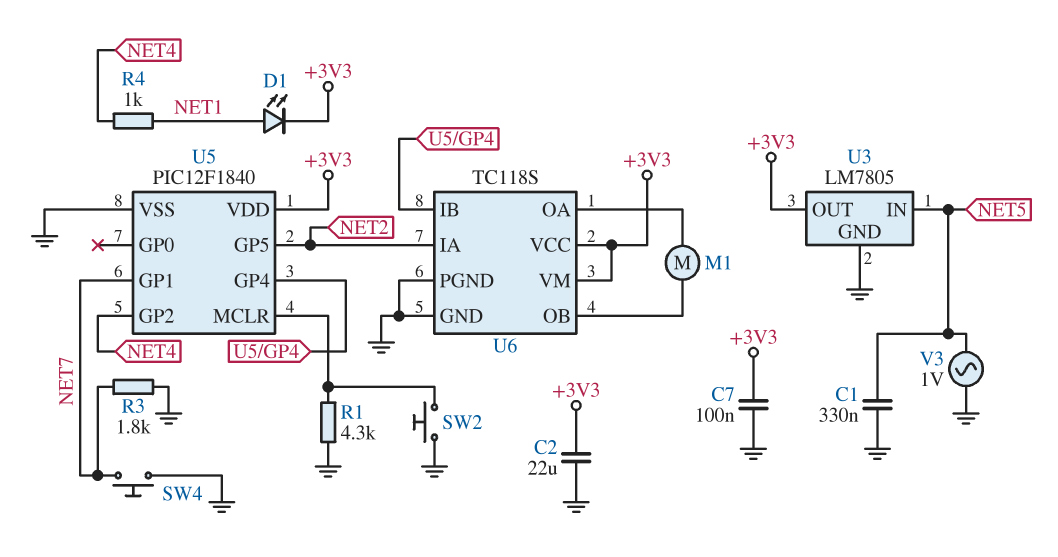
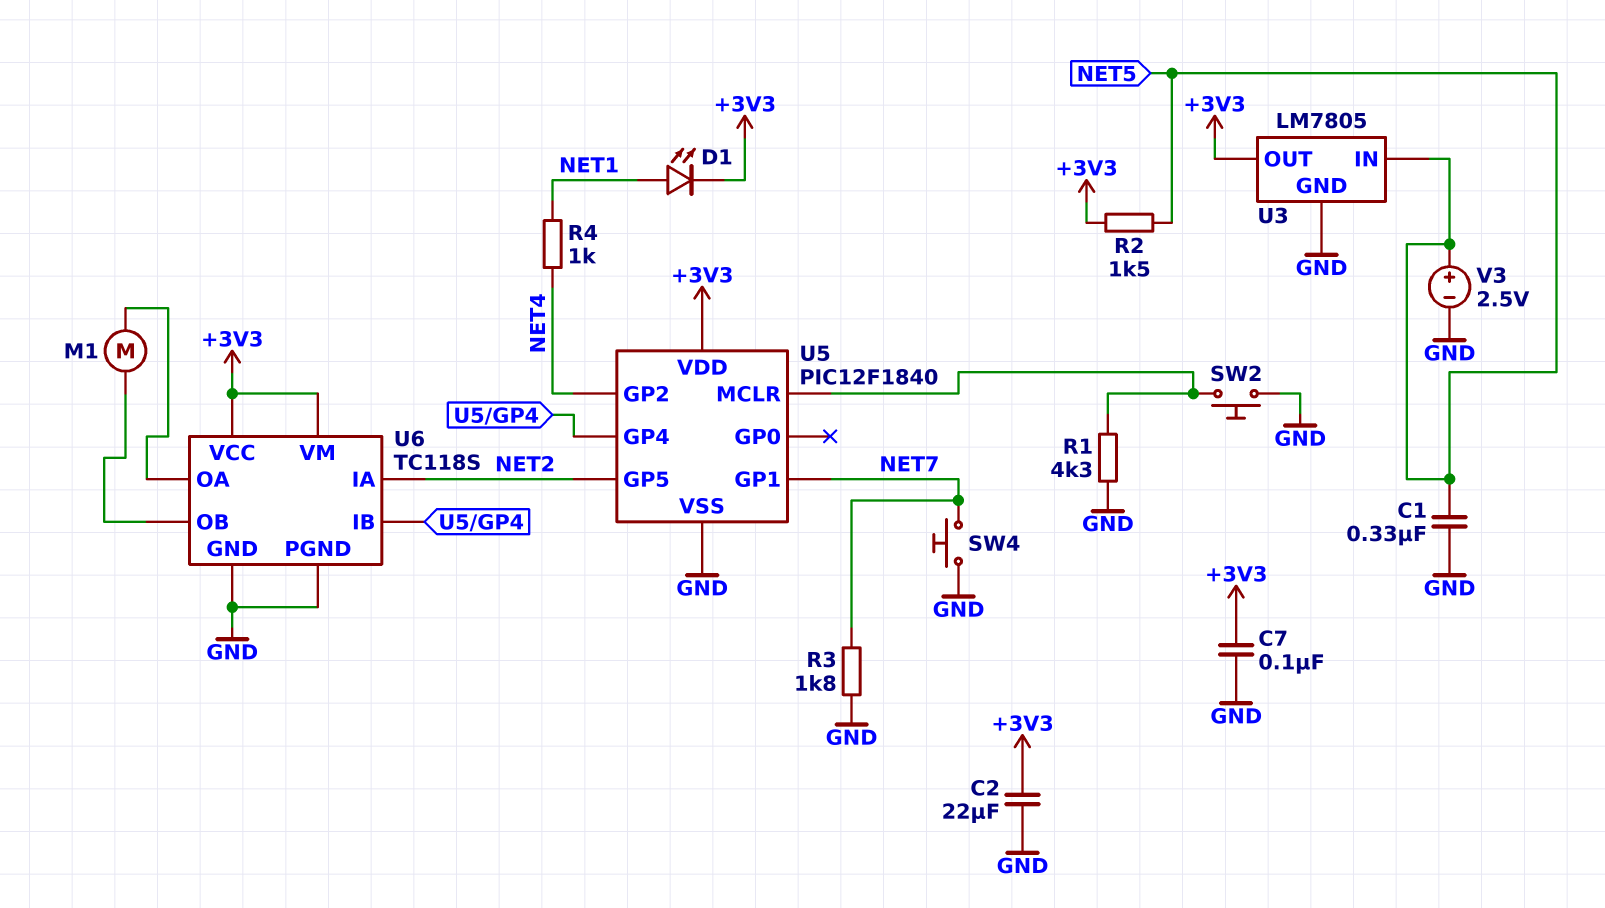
R2: none -> 1.5k (+3V3, NET5)
V3: AC 1V (GND, NET5) -> 2.5V (plus NET5, minus GND)

